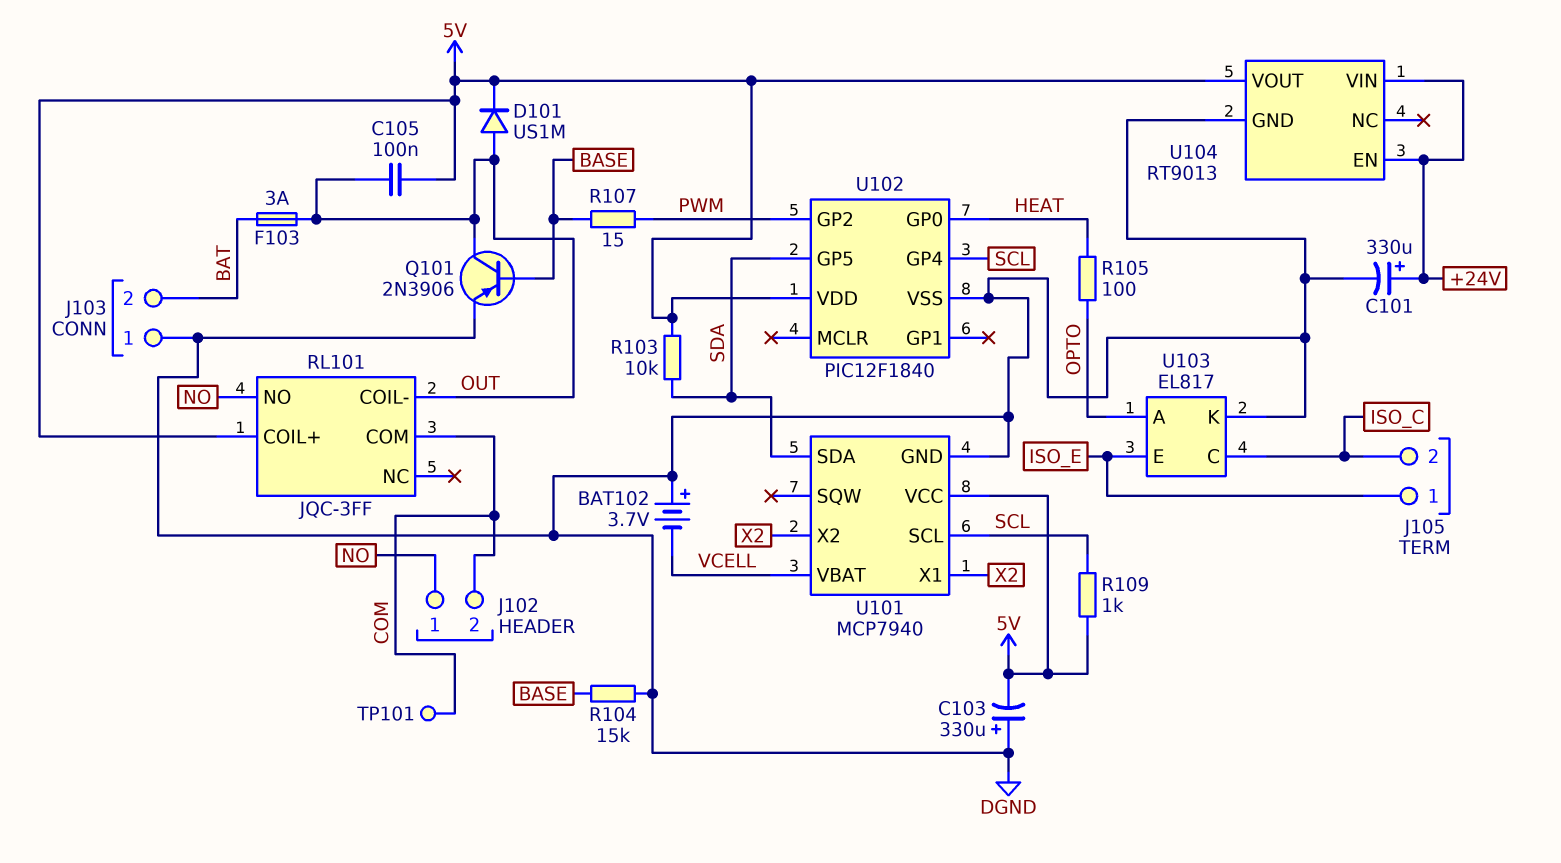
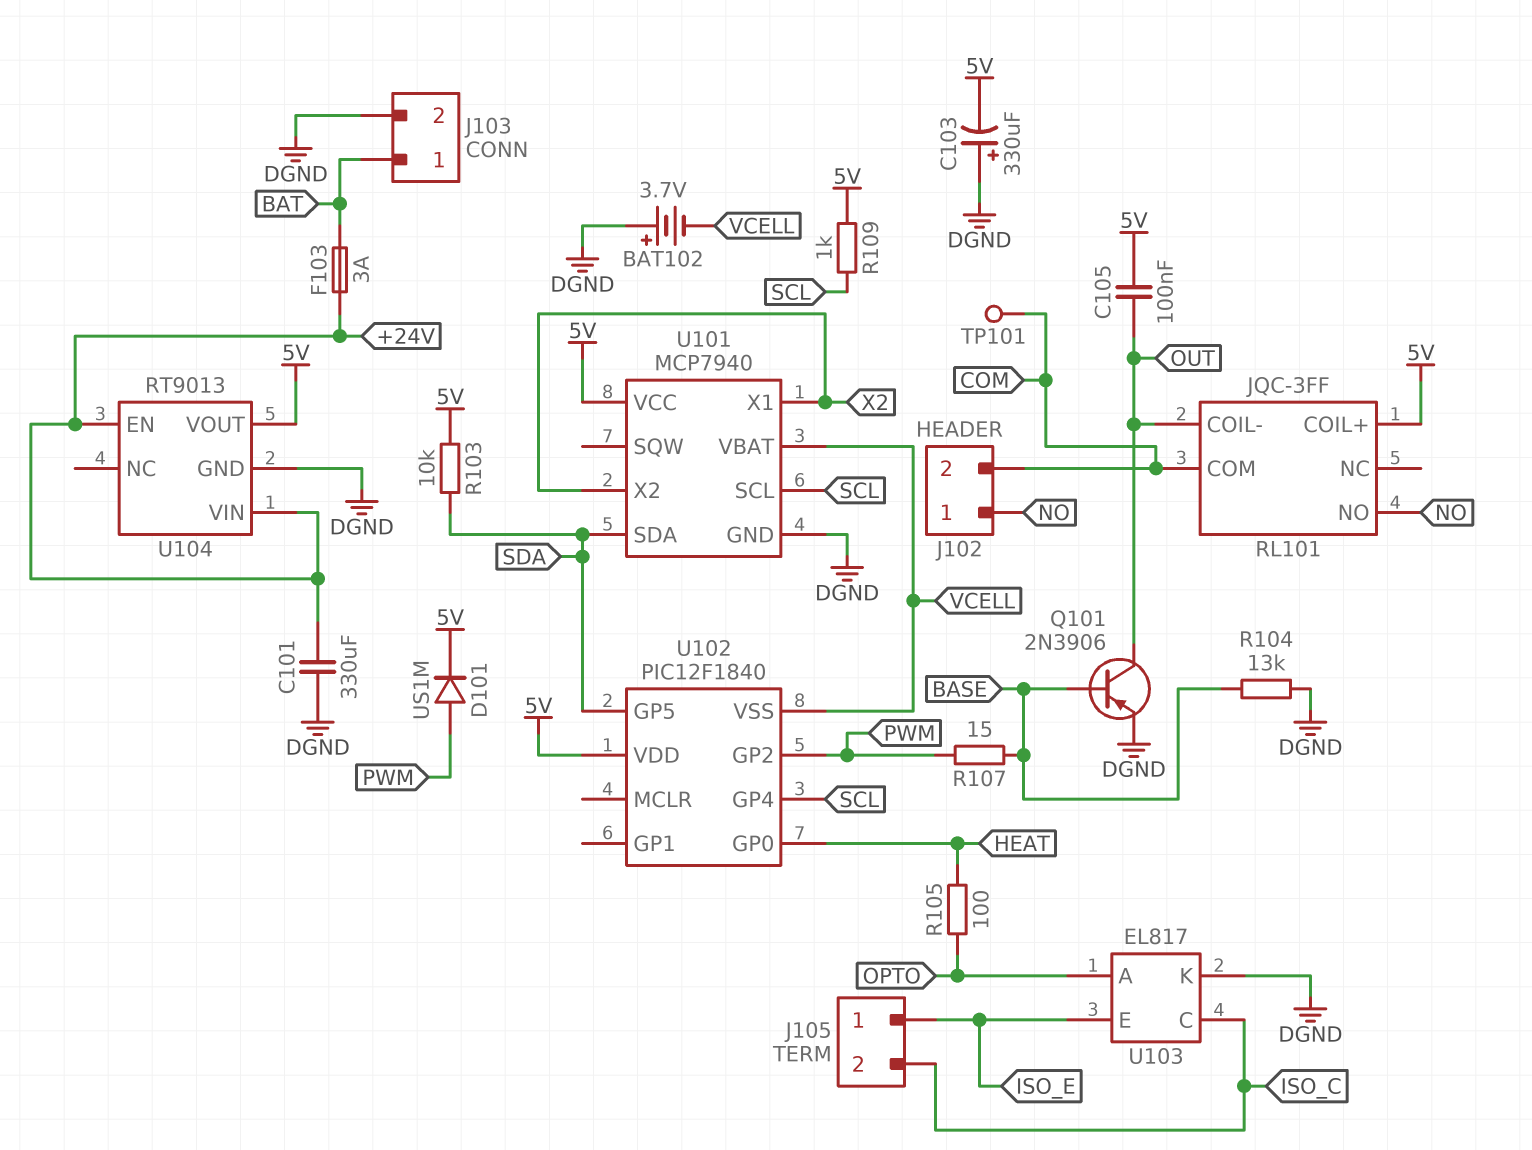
C101: 330uF (plus +24V, minus DGND) -> 330uF (+24V, DGND)
D101: diode US1M (A OUT, K 5V) -> diode US1M (A PWM, K 5V)
F103: 3A (BAT, OUT) -> 3A (+24V, BAT)
J103 pin 1: DGND -> BAT
J103 pin 2: BAT -> DGND
R104: 15k (BASE, DGND) -> 13k (BASE, DGND)
U102 pin VSS: DGND -> VCELL

